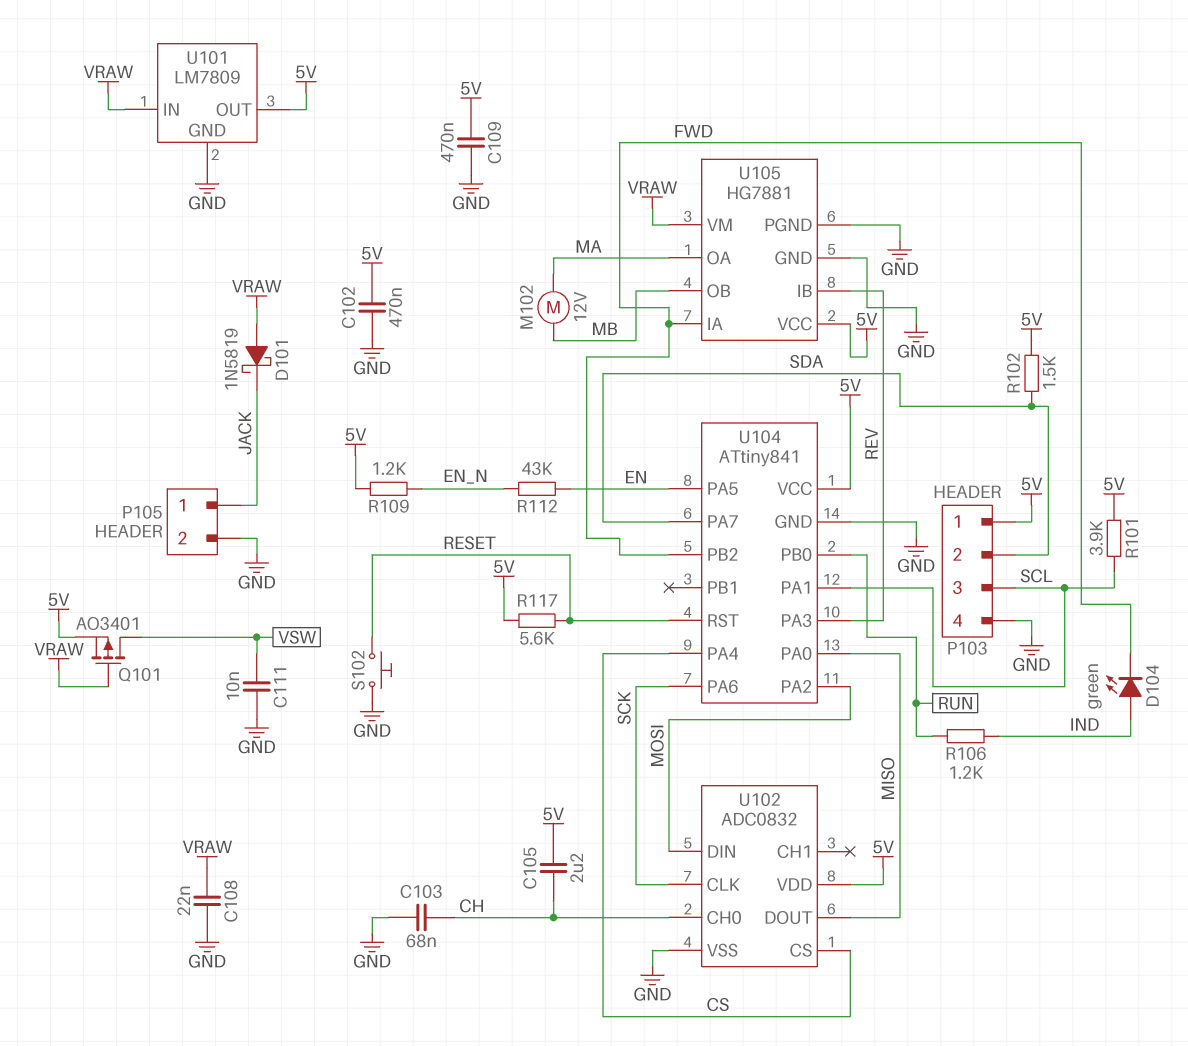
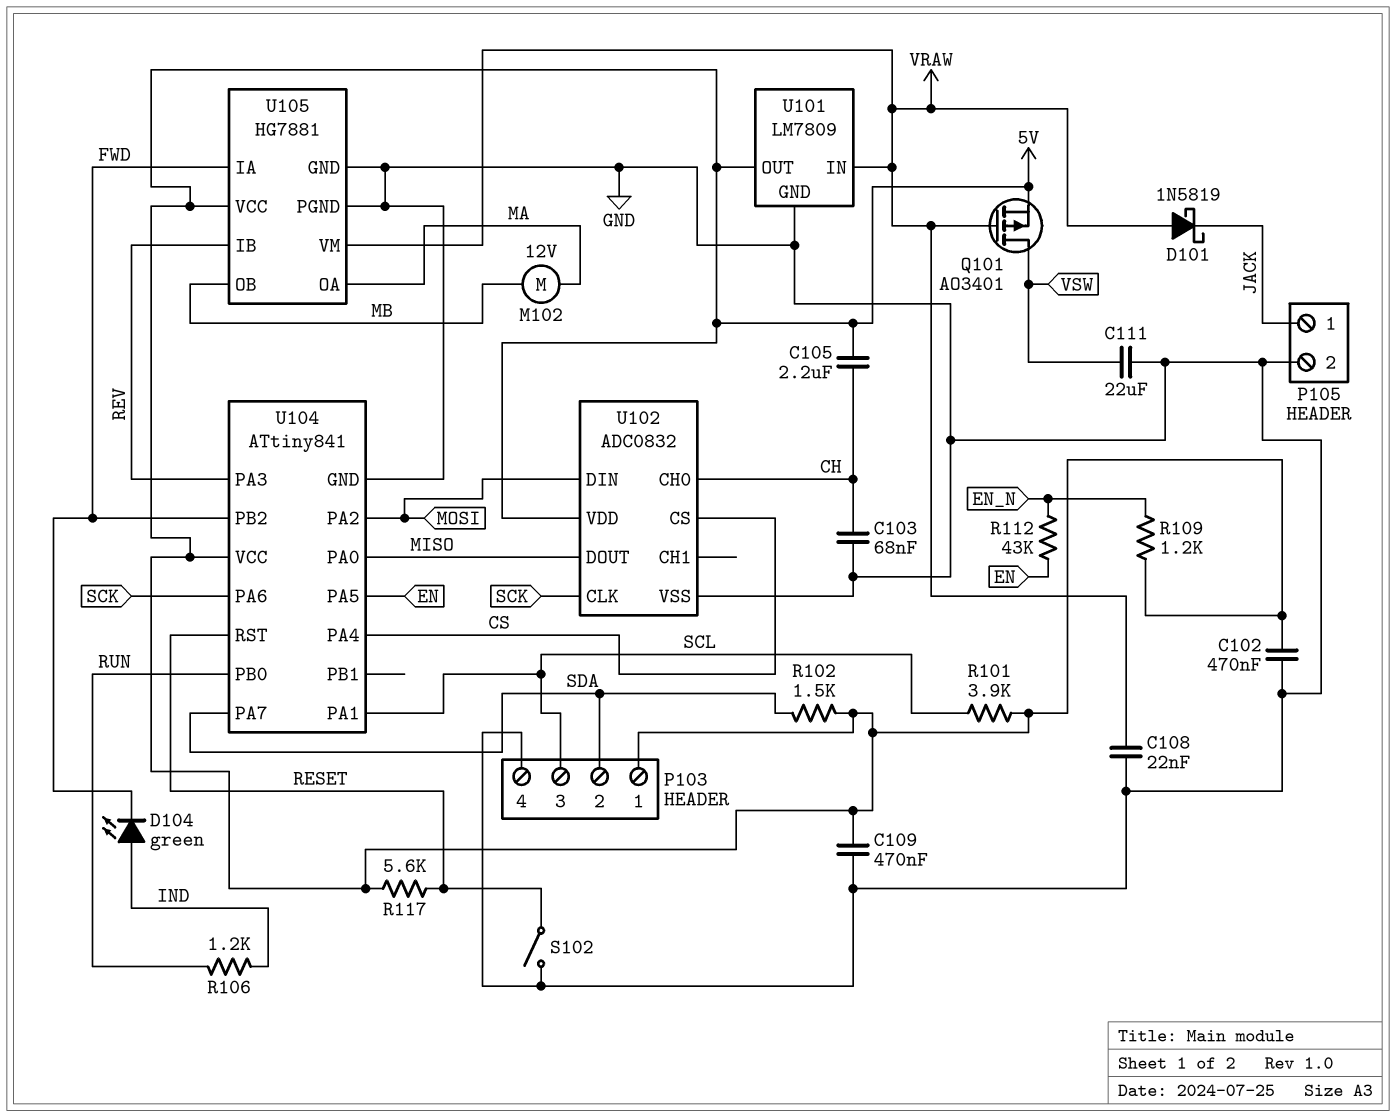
C111: 10nF (GND, VSW) -> 22uF (GND, VSW)
S102: button (GND, RESET) -> switch (GND, RESET)

